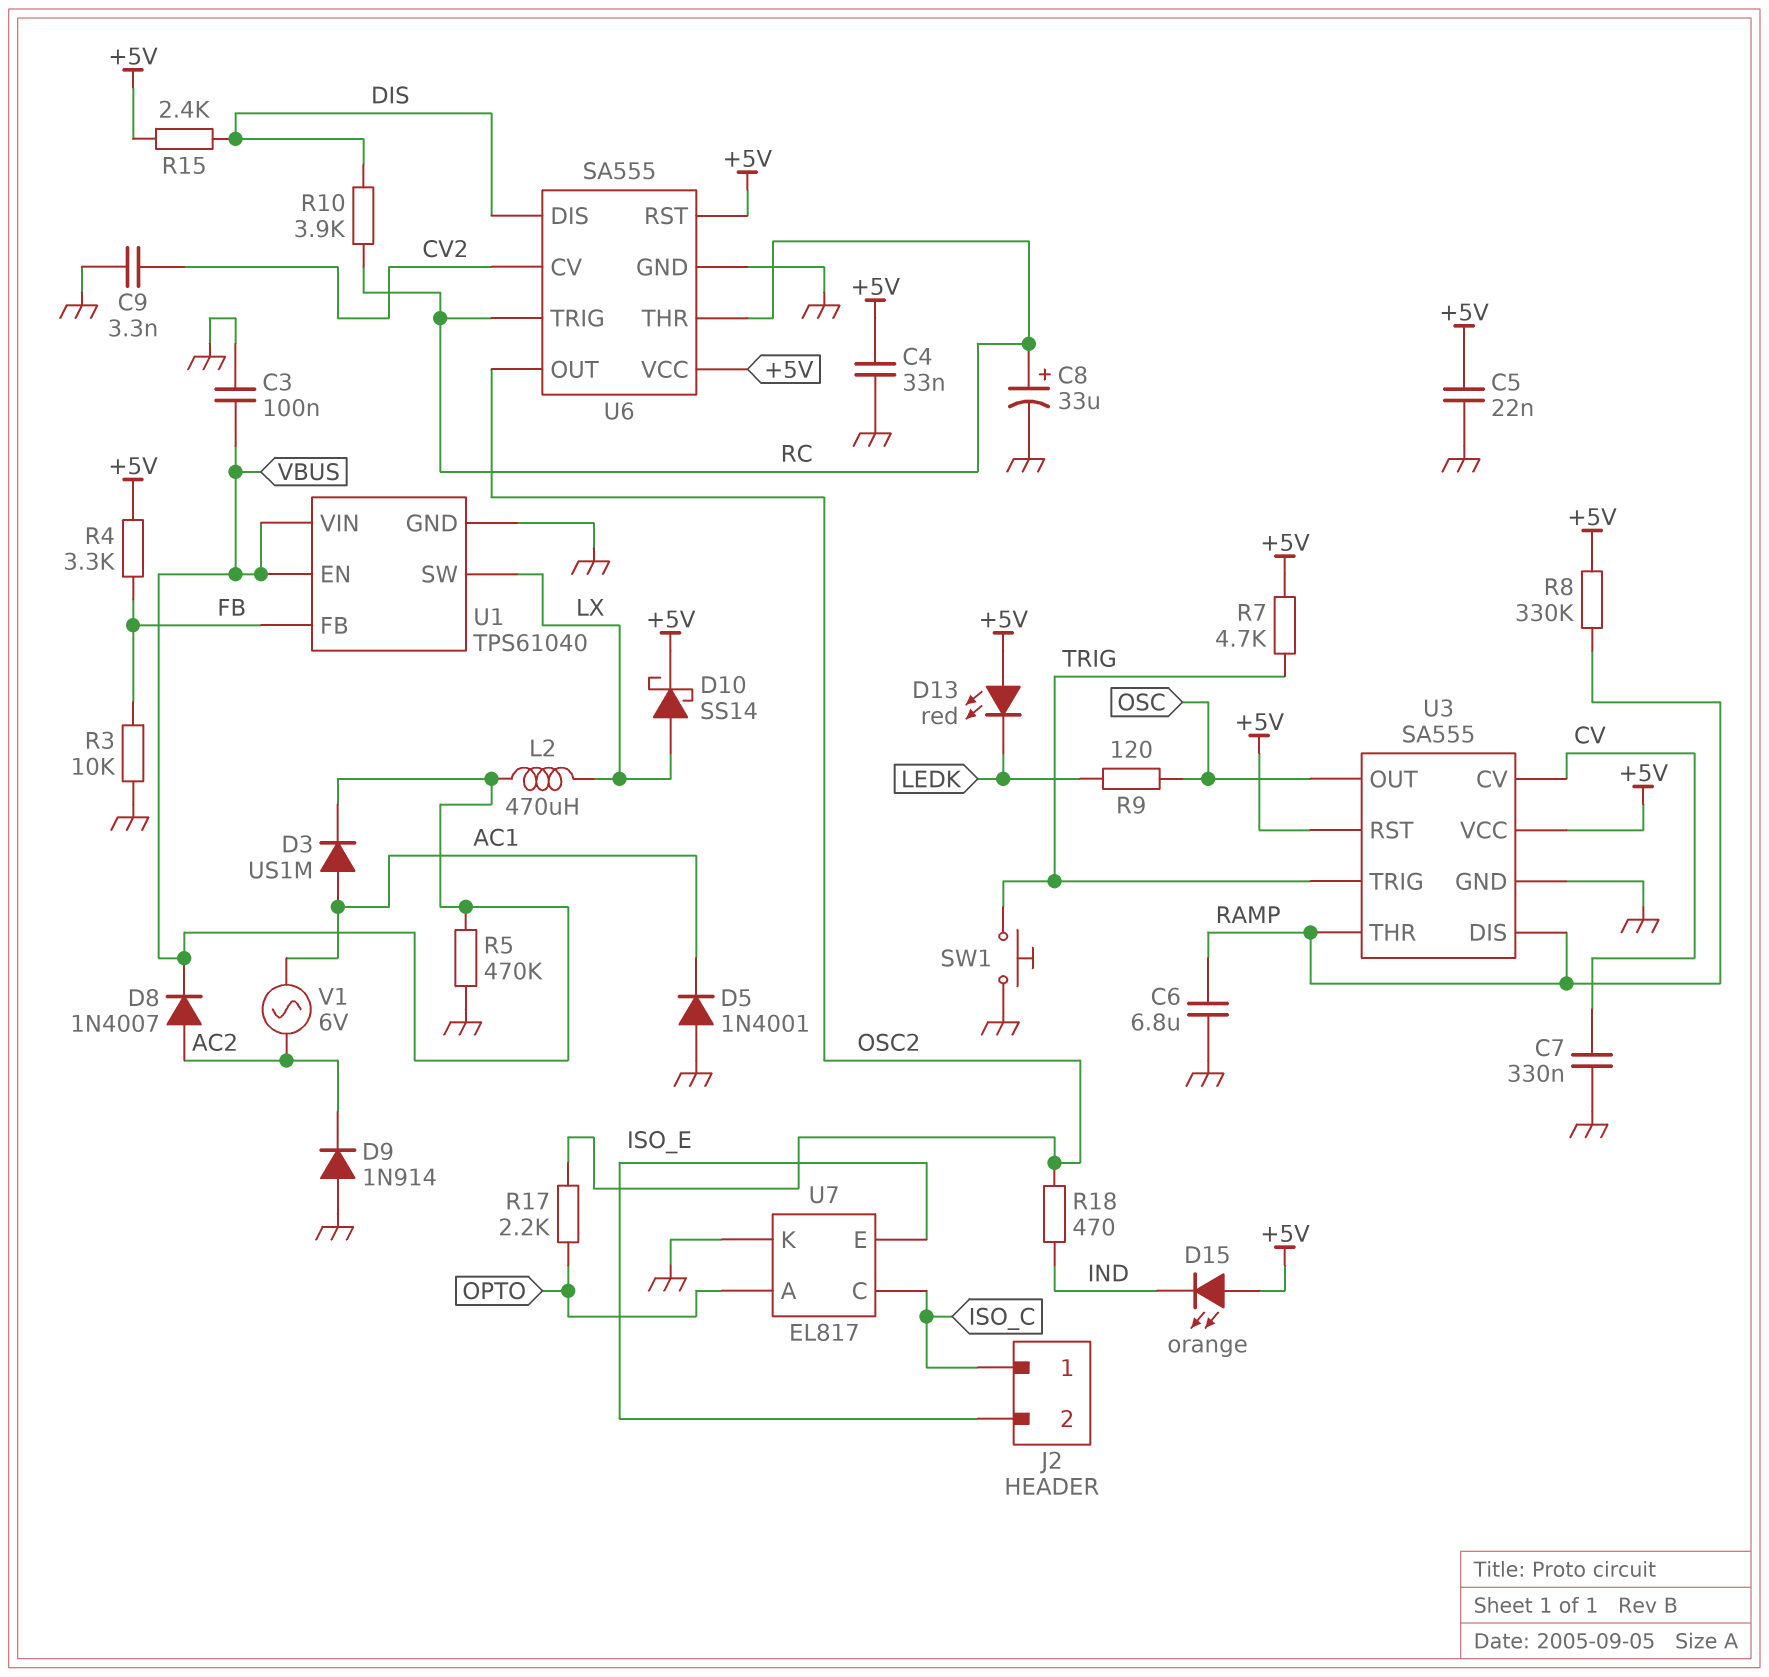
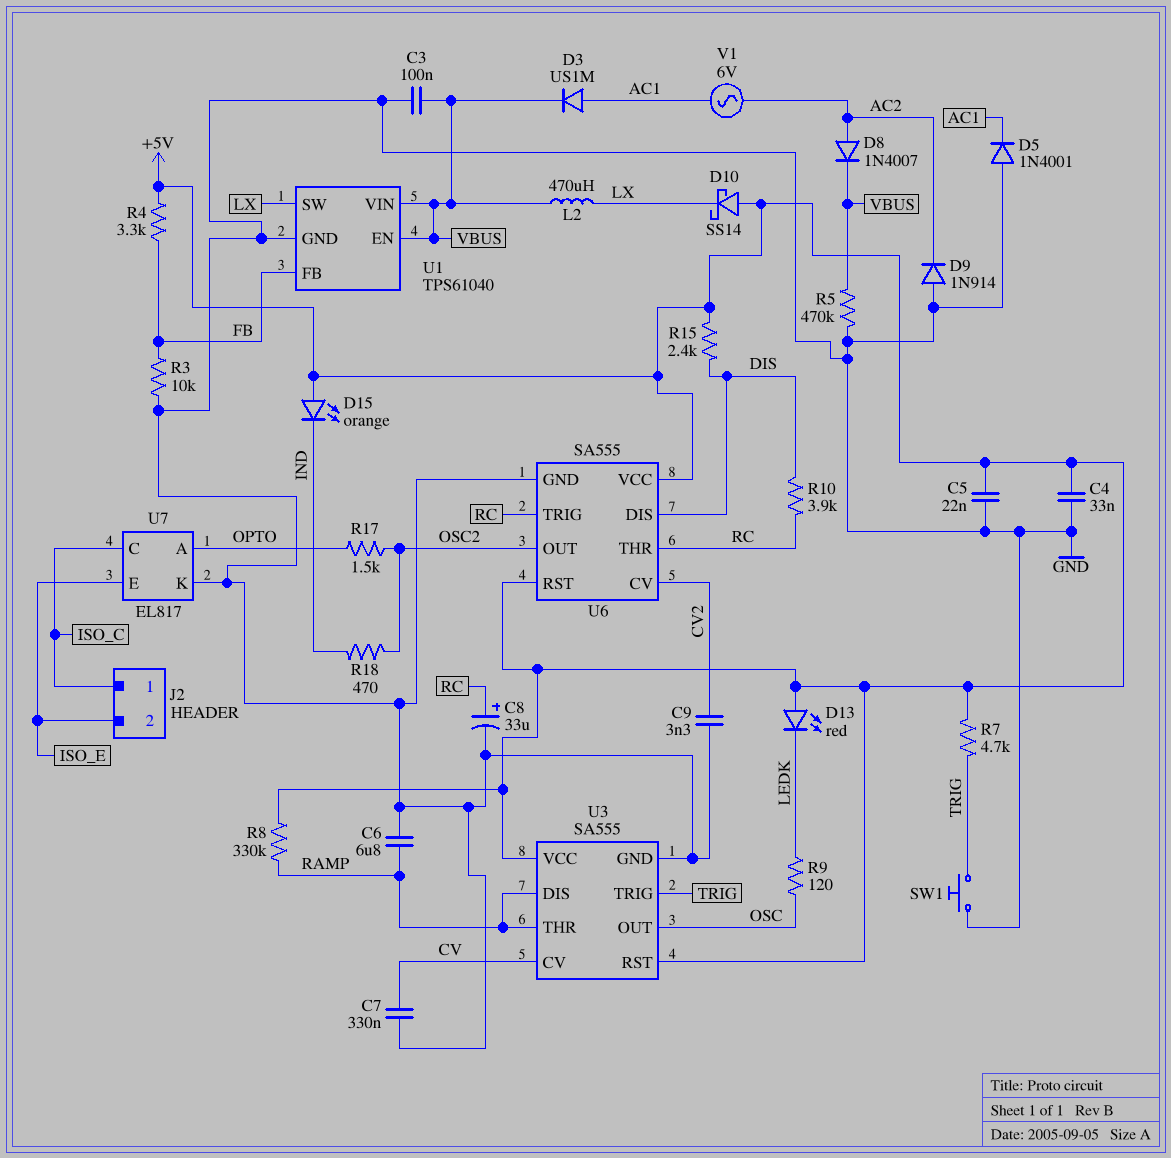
D10: schottky SS14 (A LX, K +5V) -> schottky SS14 (A +5V, K LX)
R17: 2.2k (OPTO, OSC2) -> 1.5k (OPTO, OSC2)

